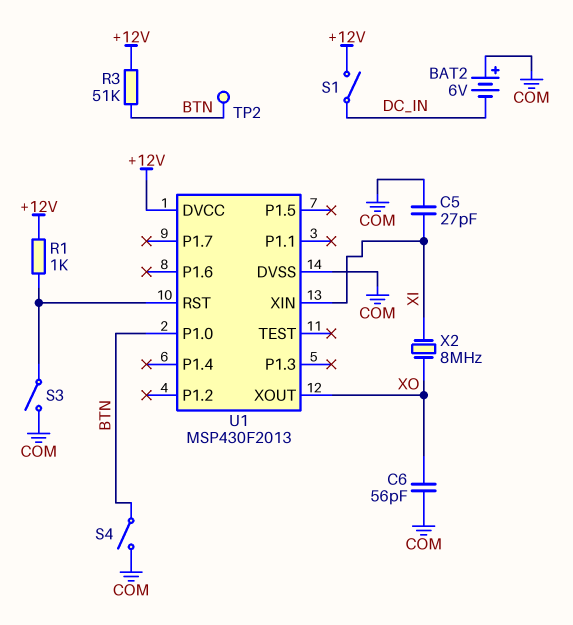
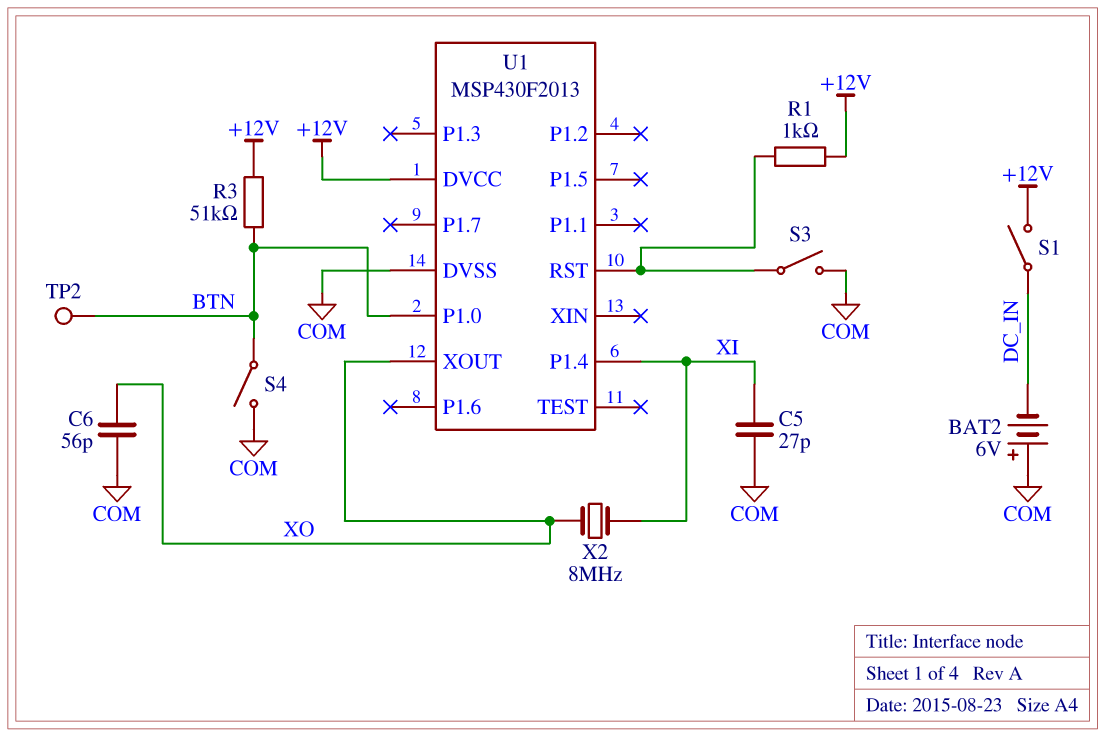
U1 pin P1.4: none -> XI
U1 pin XIN: XI -> none

